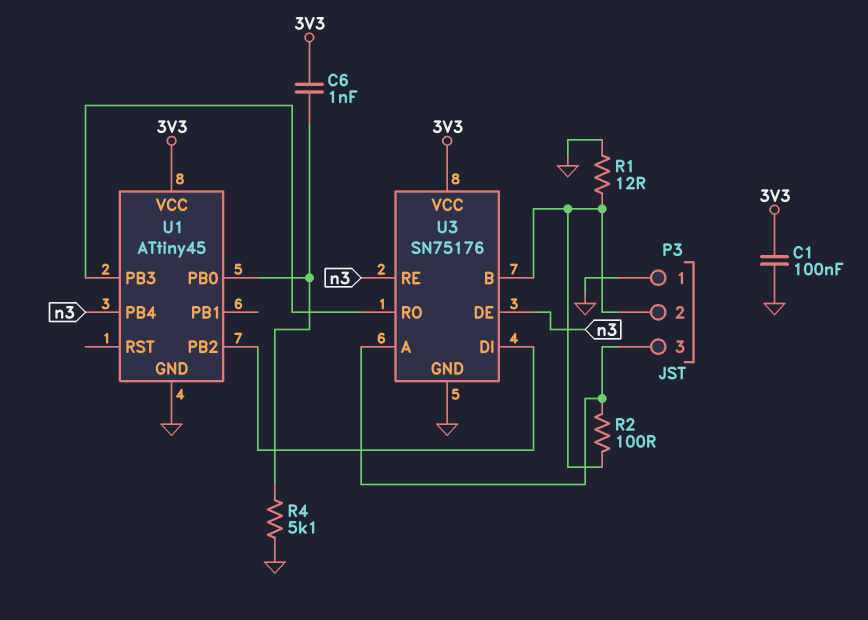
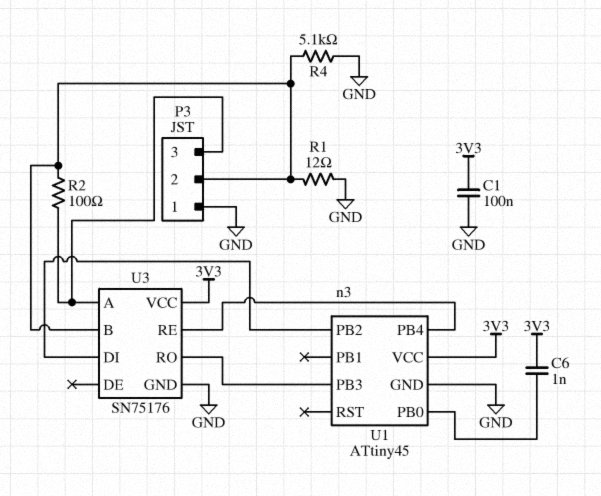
R4: 5.1k (GND, U1/PB0) -> 5.1k (GND, P3/2)
U3 pin DE: n3 -> none

